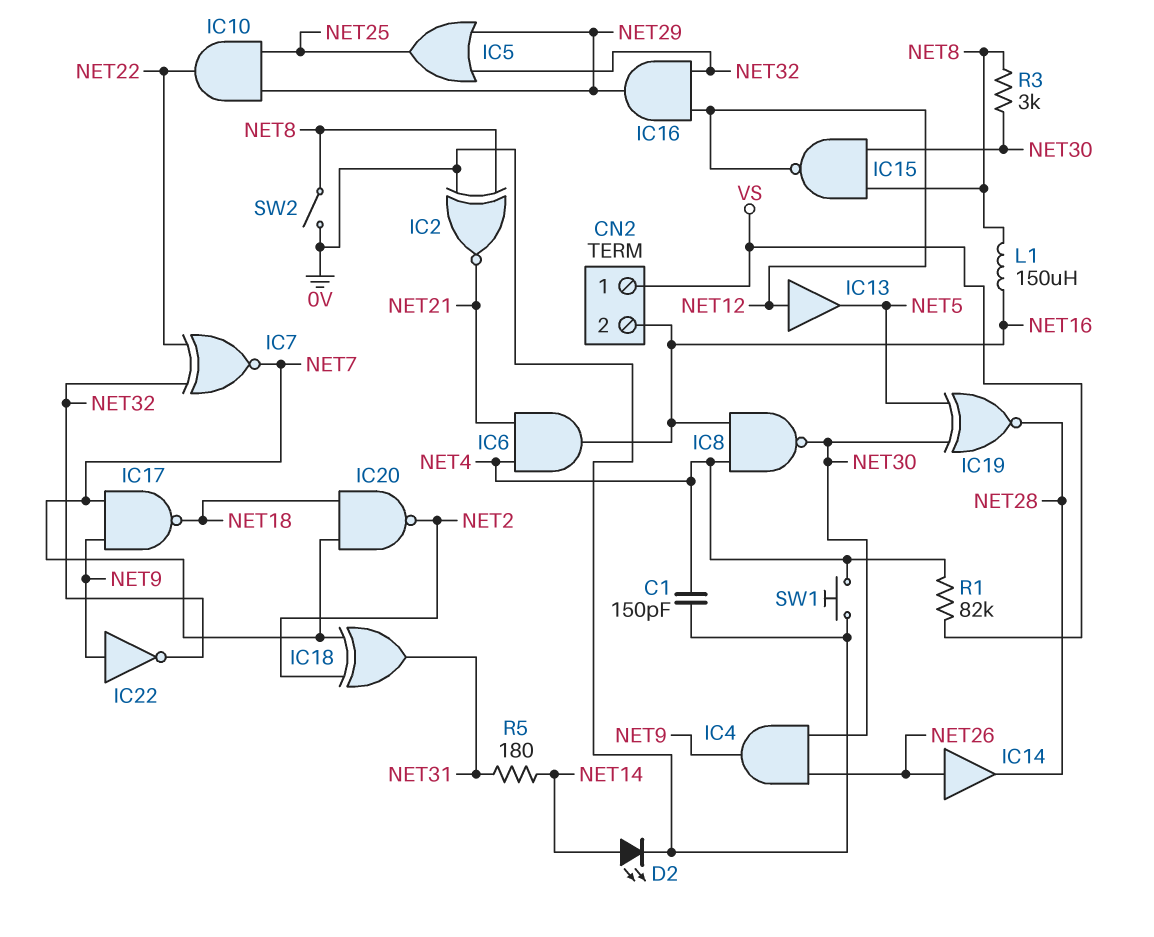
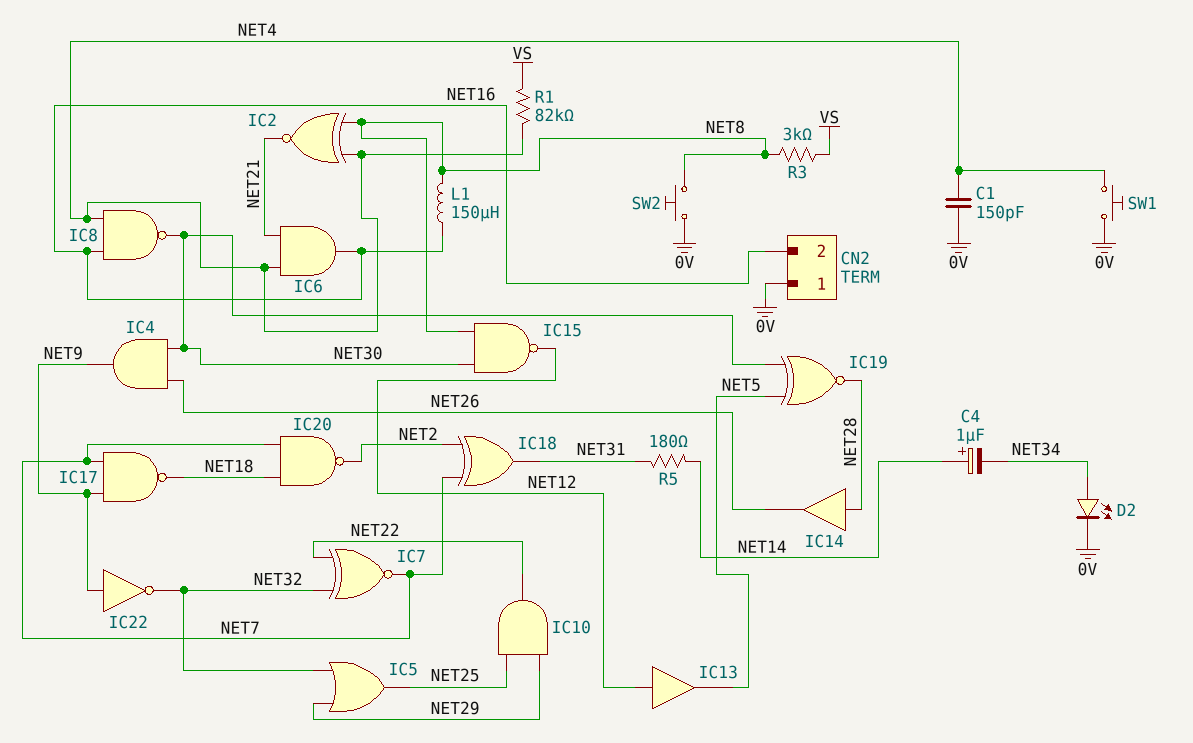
C4: none -> 1uF (plus NET14, minus NET34)
CN2 pin 1: VS -> 0V
D2: LED (A NET14, K 0V) -> LED (A NET34, K 0V)
IC2: XNOR (in 0V, in NET8, out NET21) -> XNOR (in NET4, in NET8, out NET21)
IC14: buffer (in NET26, out NET28) -> buffer (in NET28, out NET26)
IC16: AND (in NET12, in NET32, out NET29) -> none
R3: 3k (NET8, NET30) -> 3k (NET8, VS)
SW2: switch (0V, NET8) -> button (0V, NET8)

